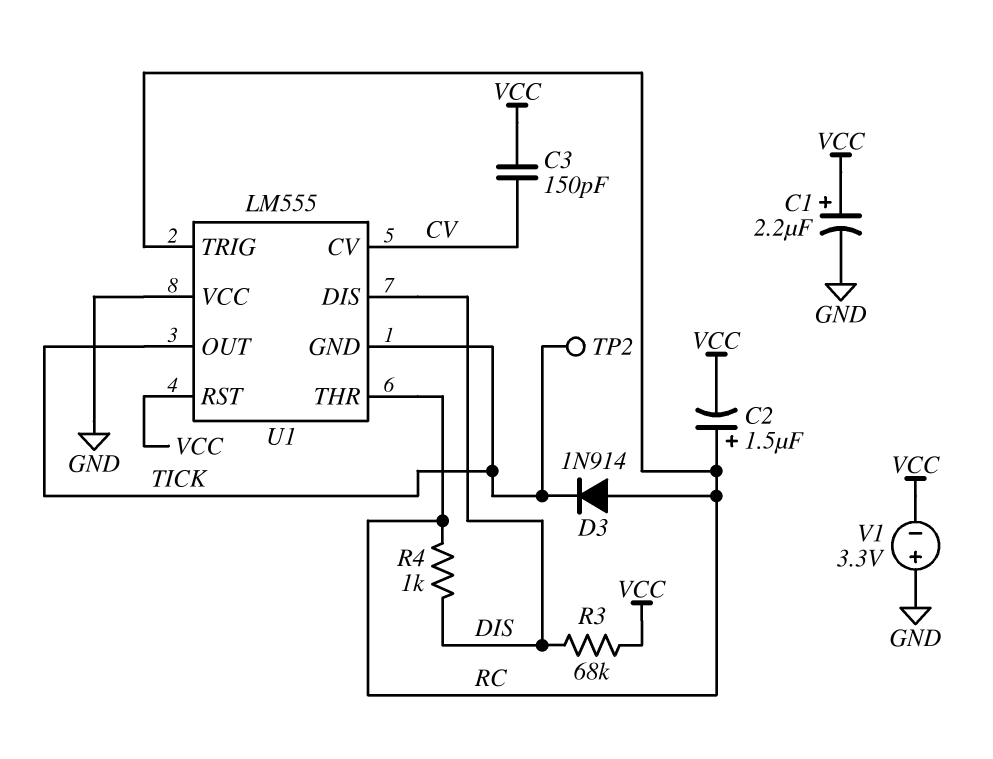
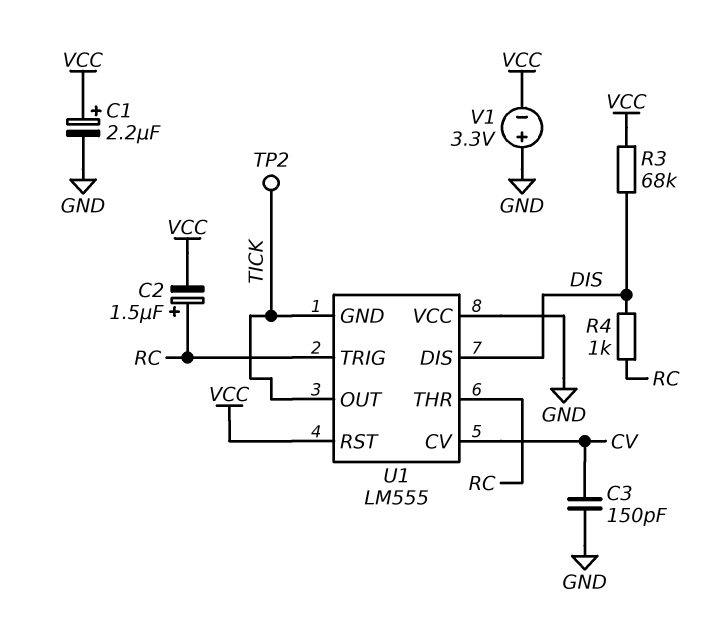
C3: 150pF (CV, VCC) -> 150pF (CV, GND)
D3: diode 1N914 (A RC, K TICK) -> none

